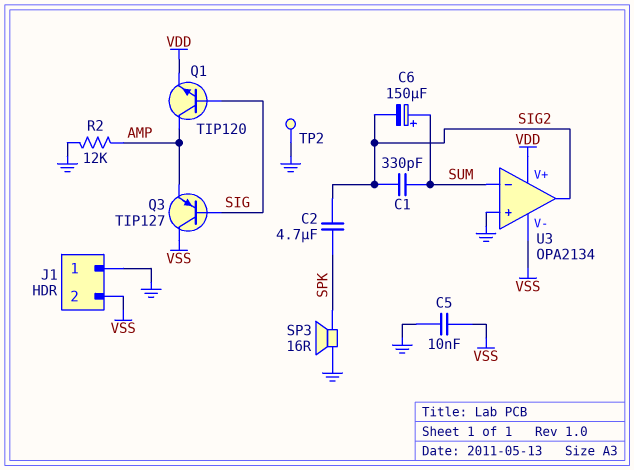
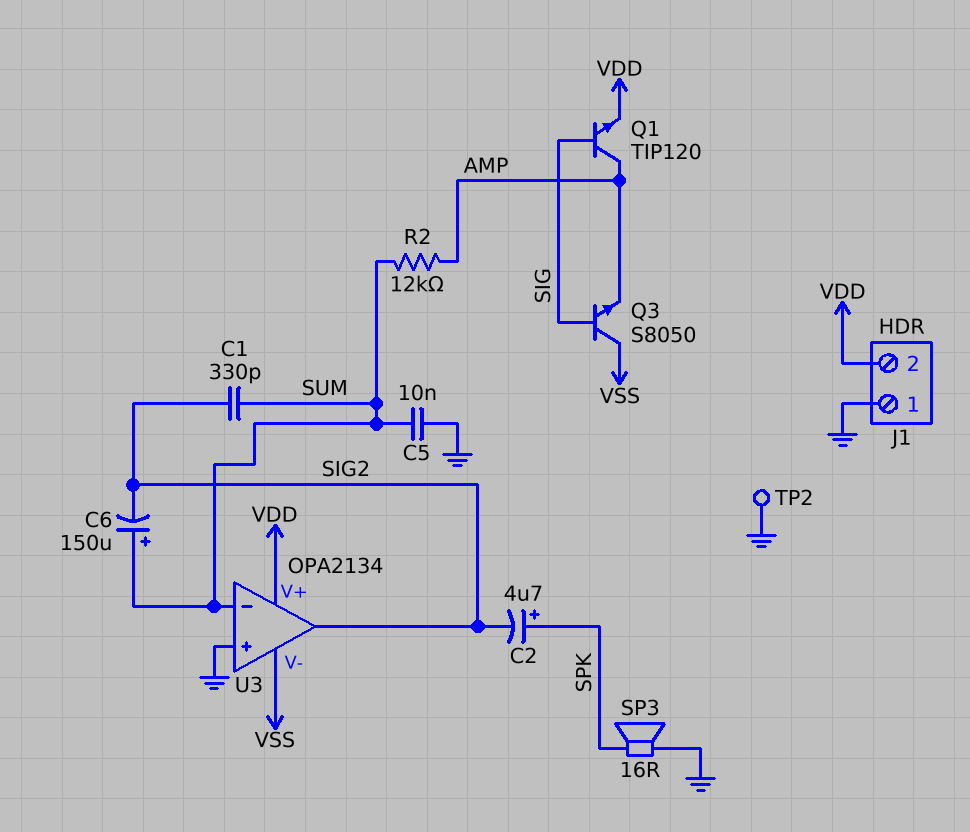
C2: 4.7uF (SIG2, SPK) -> 4.7uF (plus SPK, minus SIG2)
C5: 10nF (GND, VSS) -> 10nF (GND, SUM)
J1 pin 2: VSS -> VDD
Q3: PNP TIP127 (B SIG, C VSS, E AMP) -> NPN S8050 (B SIG, C VSS, E AMP)
R2: 12k (AMP, GND) -> 12k (AMP, SUM)

